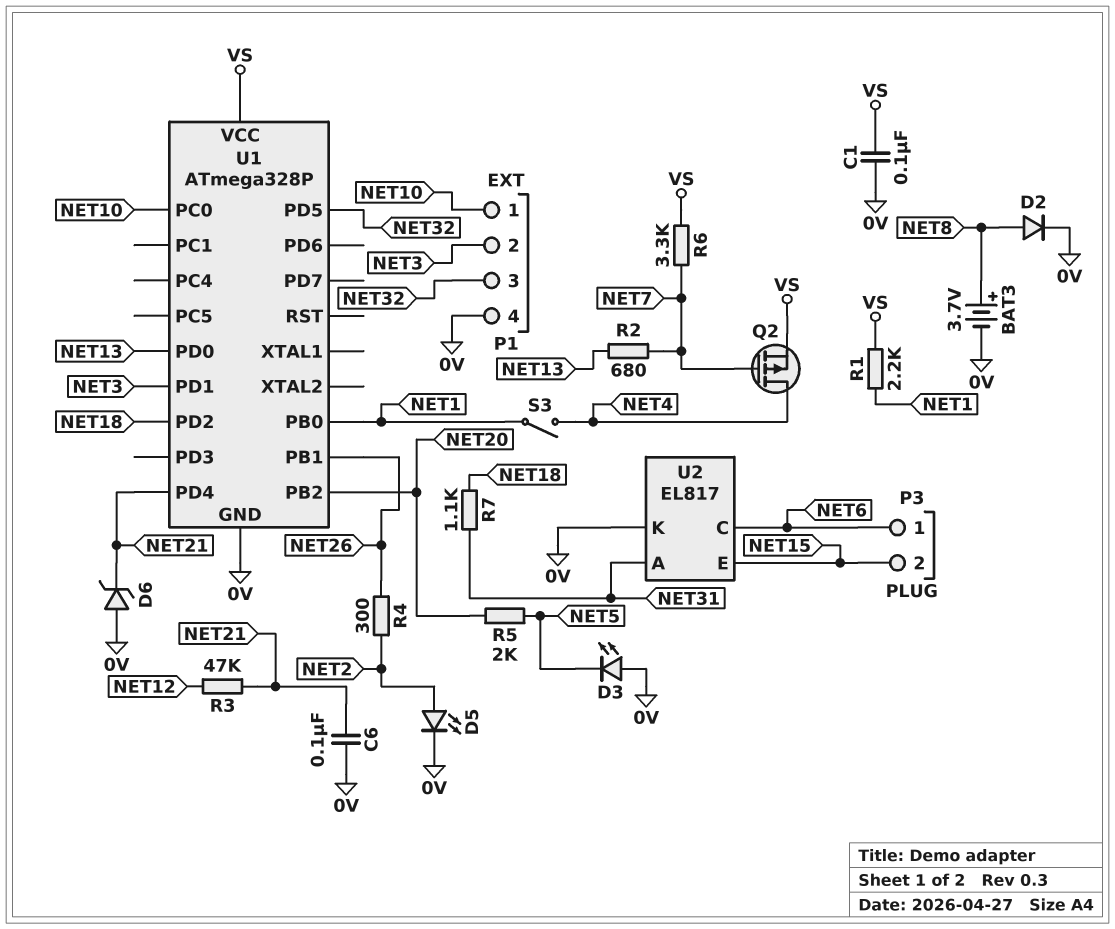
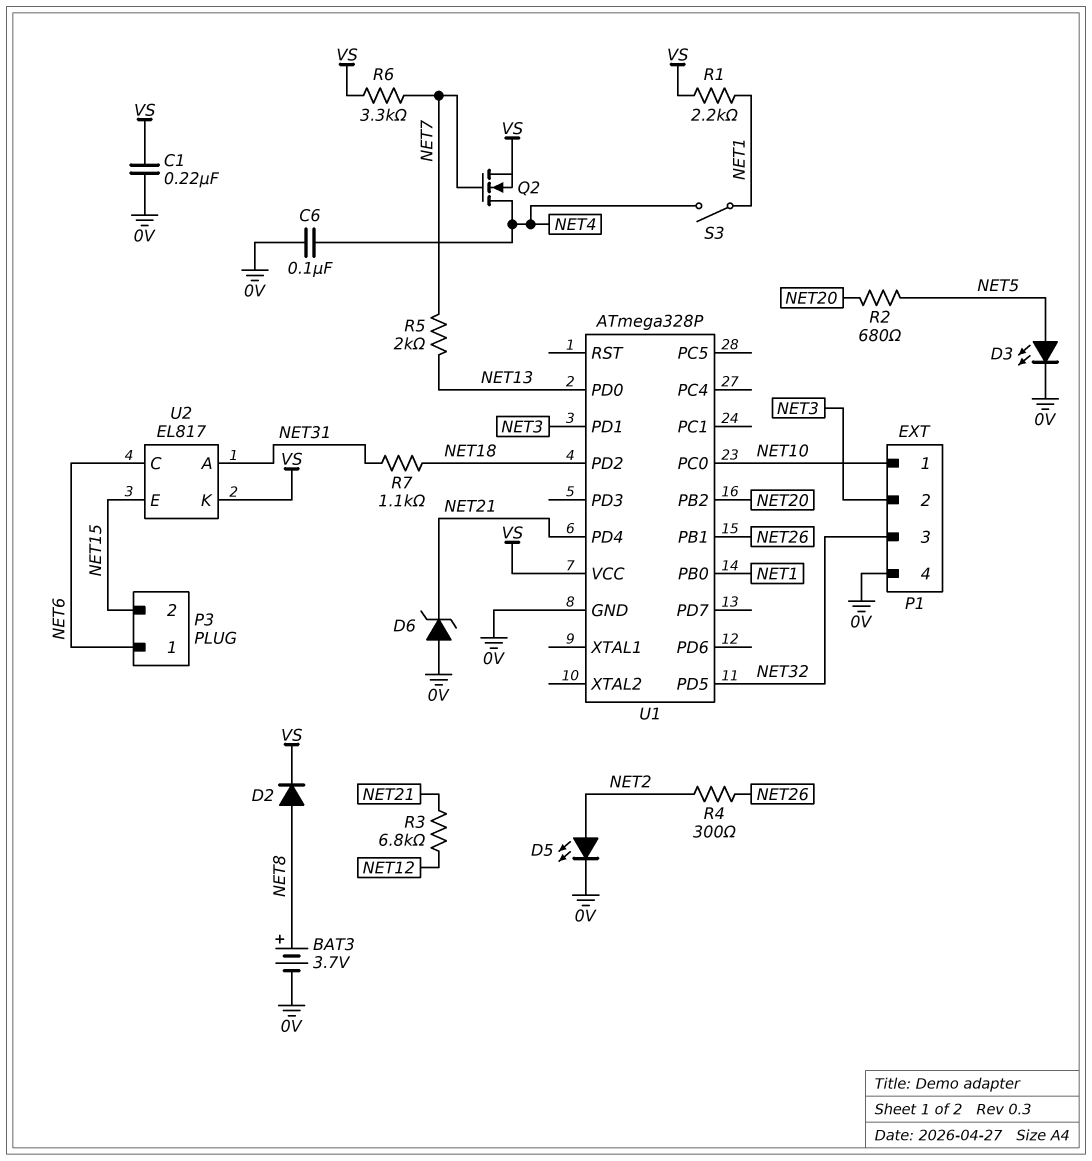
C1: 100nF (0V, VS) -> 220nF (0V, VS)
C6: 100nF (0V, NET21) -> 100nF (0V, NET4)
D2: diode (A NET8, K 0V) -> diode (A NET8, K VS)
D3: LED (A 0V, K NET5) -> LED (A NET5, K 0V)
Q2: PMOS (G NET7, D NET4, S VS) -> NMOS (G NET7, D NET4, S VS)
R2: 680 (NET7, NET13) -> 680 (NET5, NET20)
R3: 47k (NET12, NET21) -> 6.8k (NET12, NET21)
R5: 2k (NET5, NET20) -> 2k (NET7, NET13)
U2 pin K: 0V -> VS

